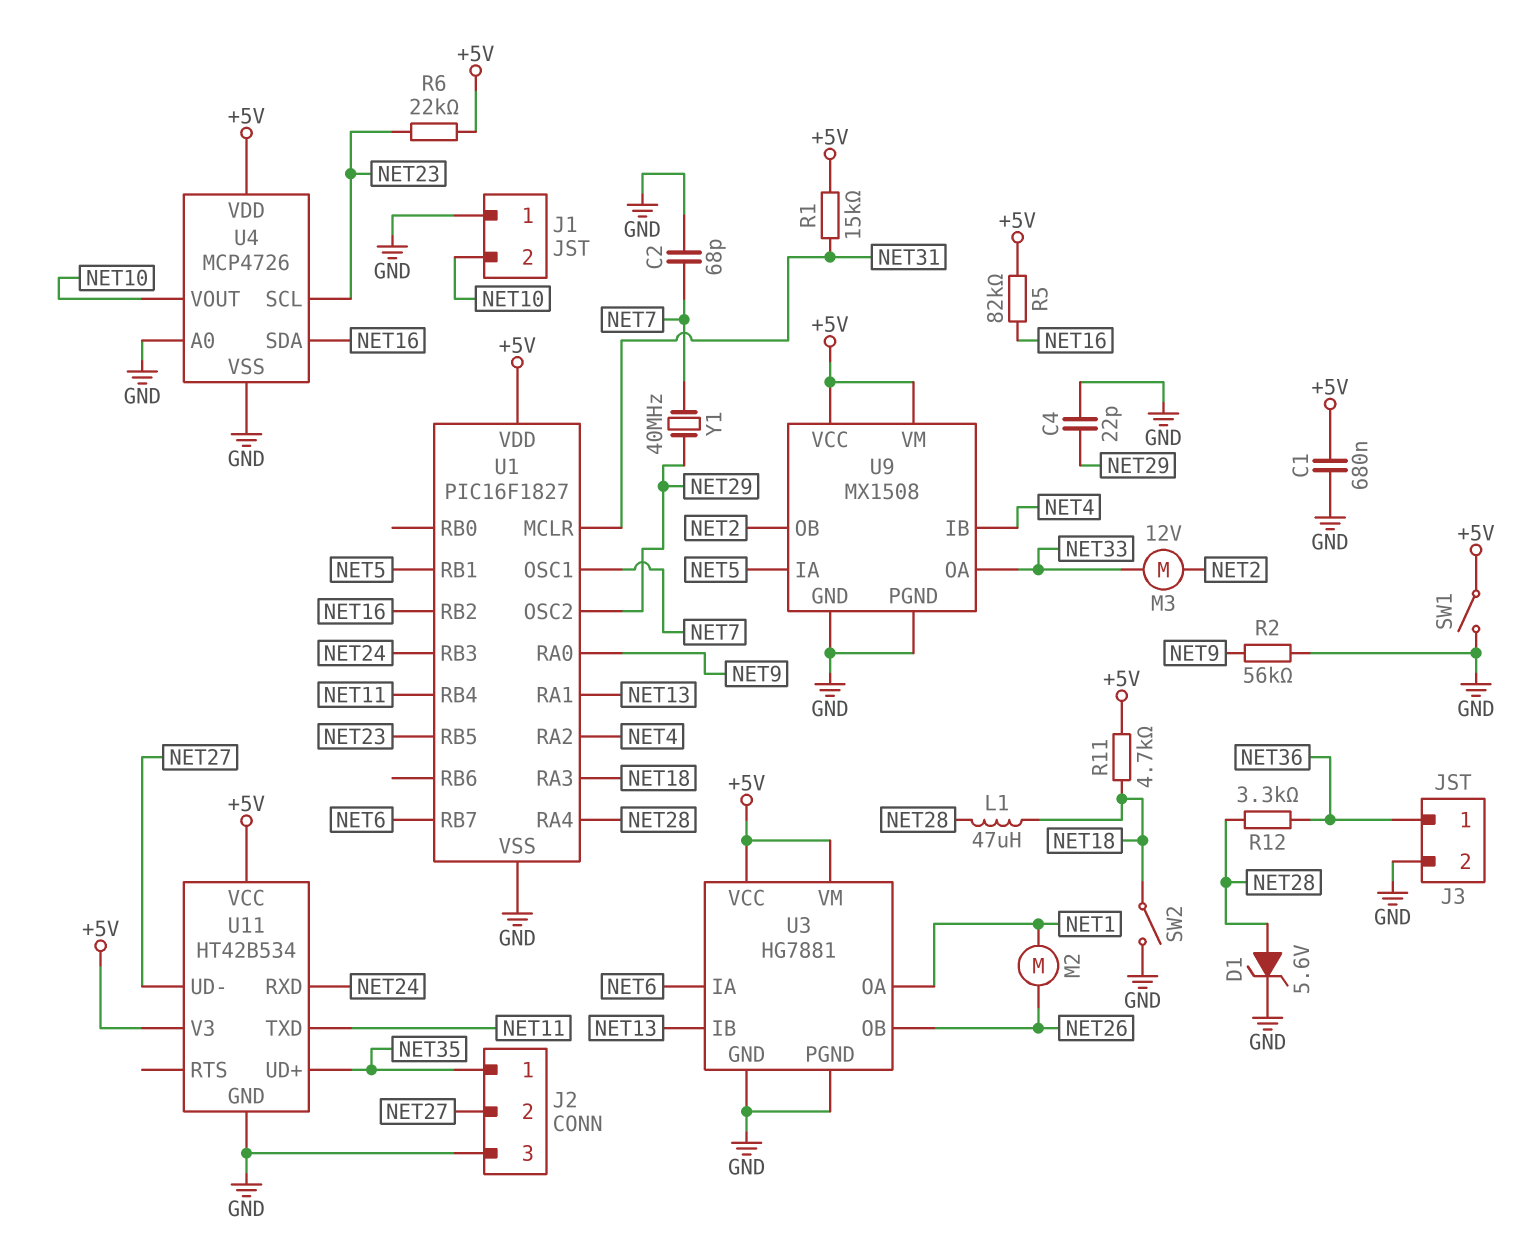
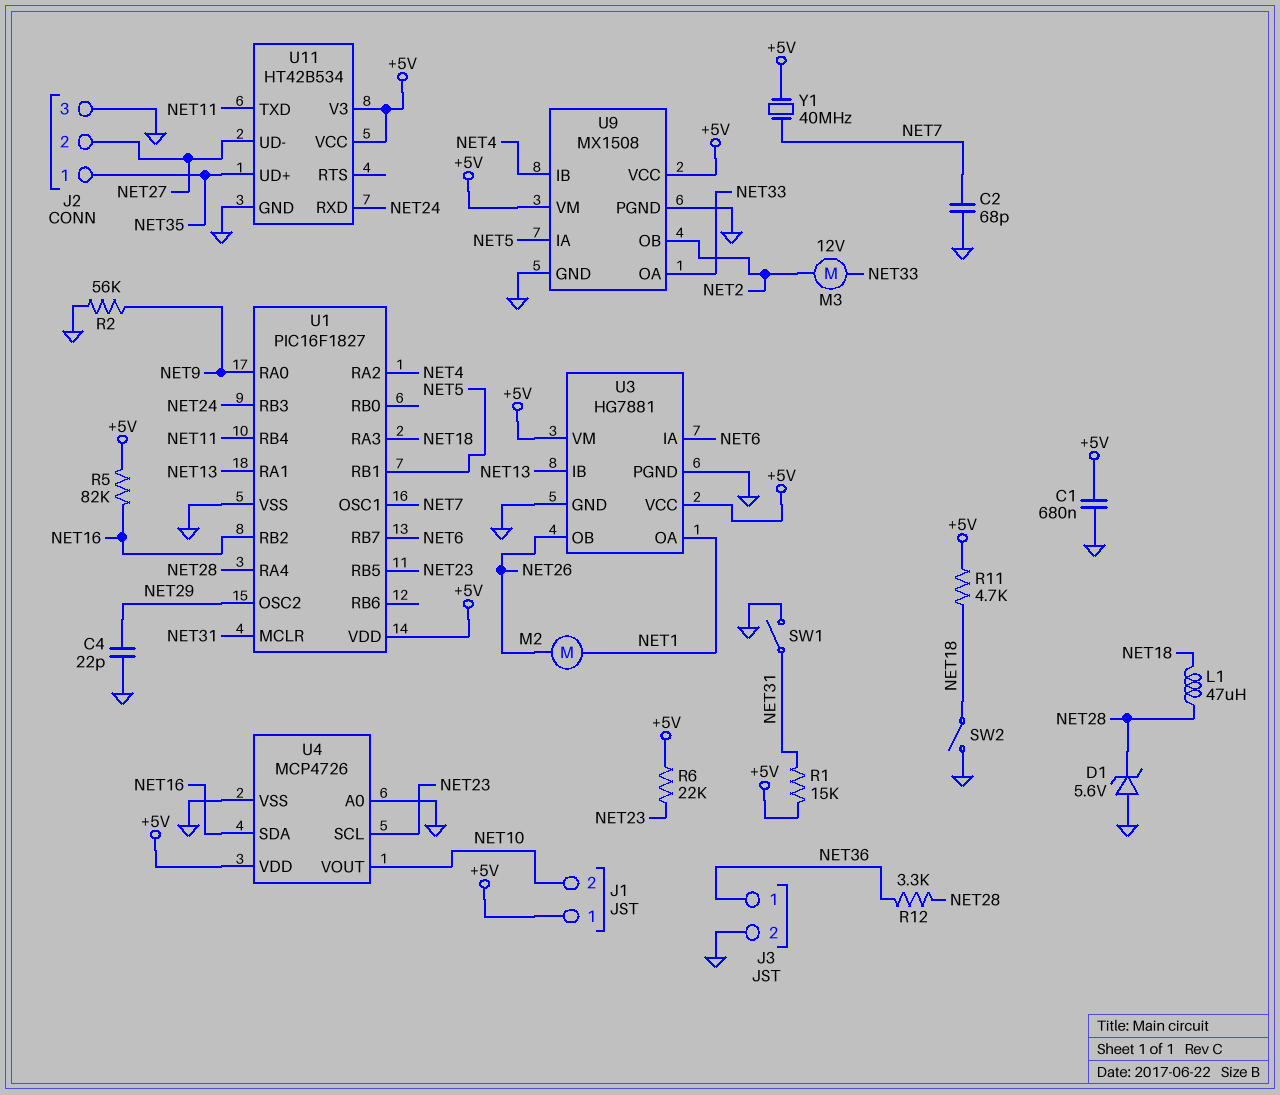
D1: zener 5.6V (A NET28, K GND) -> zener 5.6V (A GND, K NET28)
J1 pin 1: GND -> +5V
SW1: switch (+5V, GND) -> switch (GND, NET31)
Y1: 40MHz (NET7, NET29) -> 40MHz (+5V, NET7)

